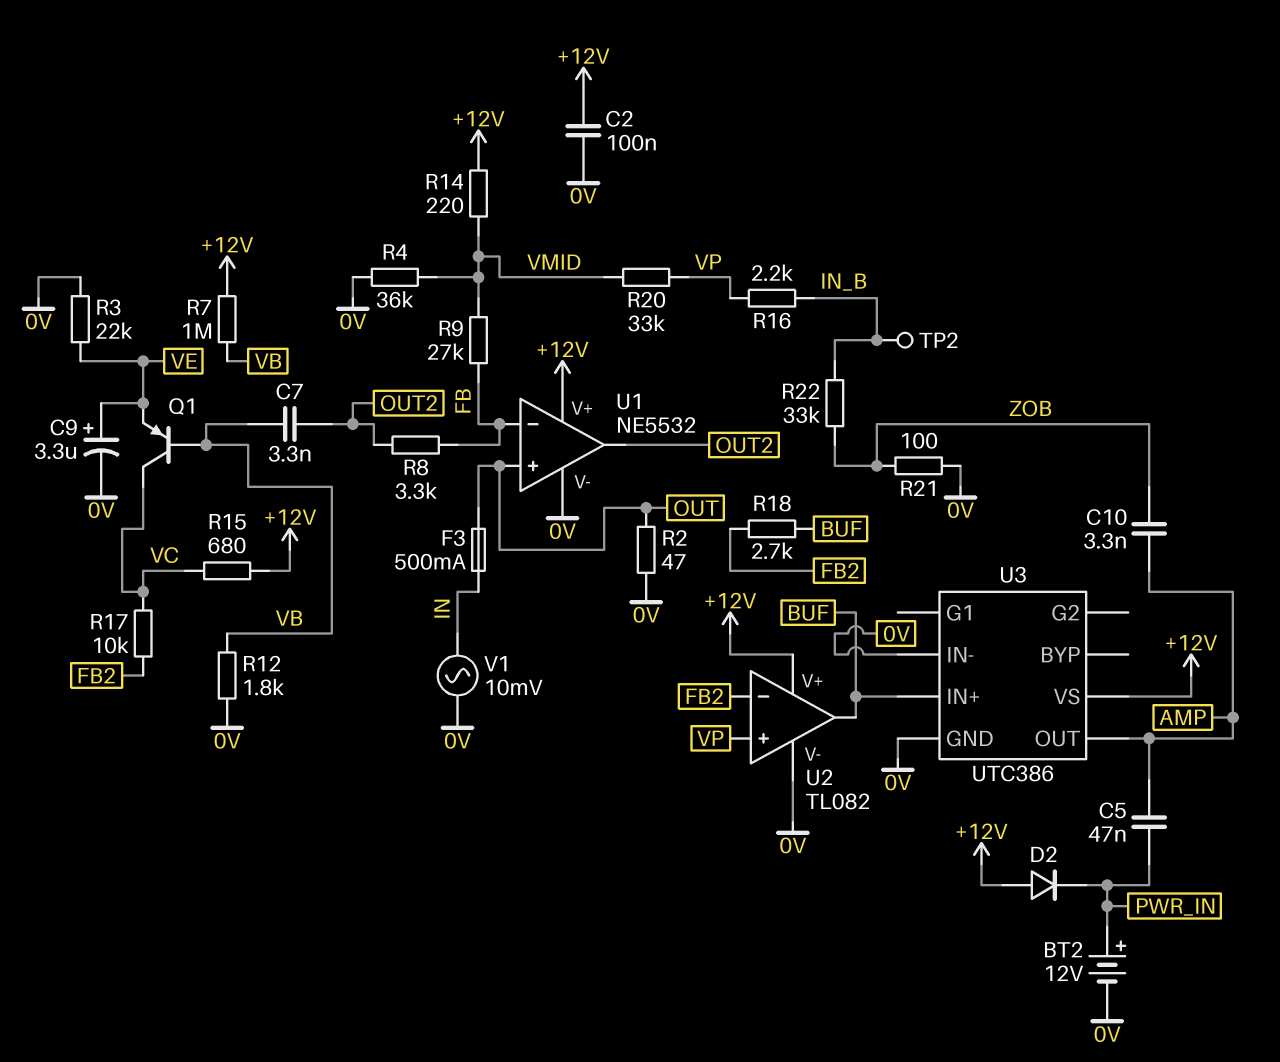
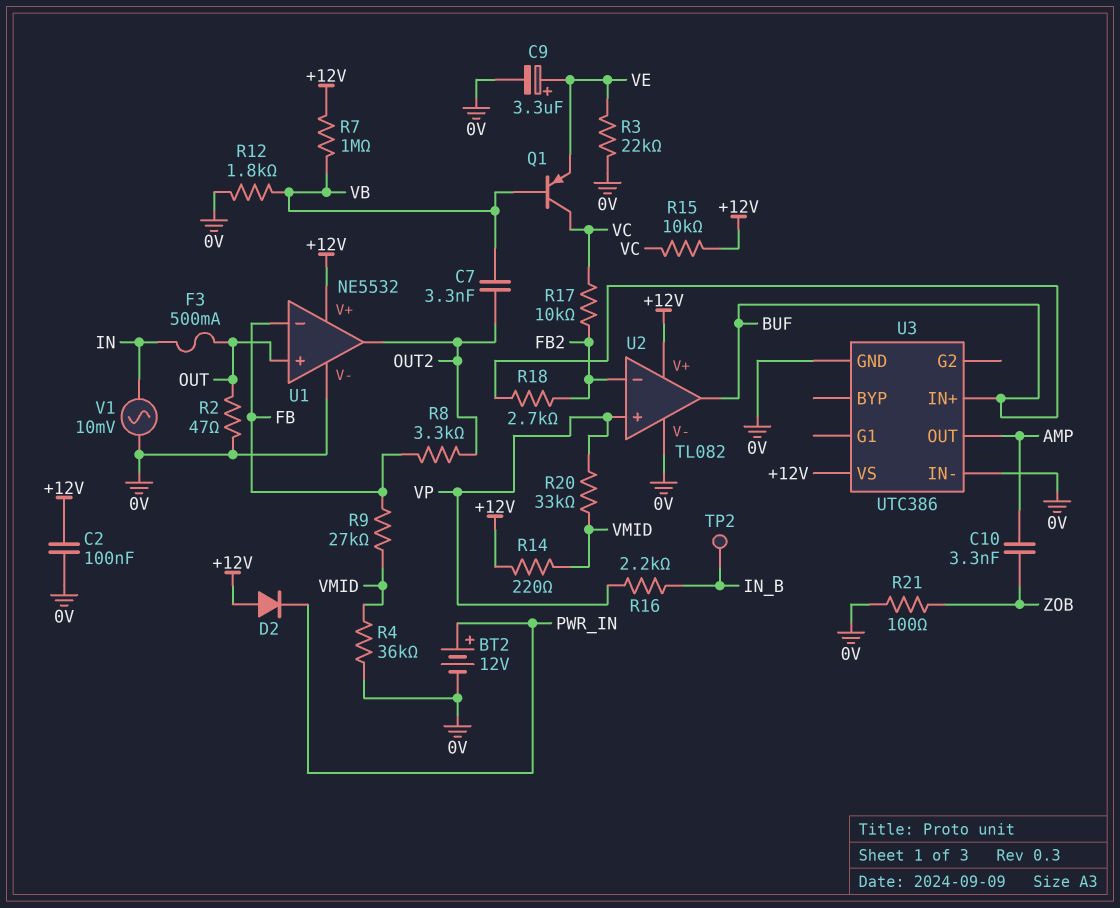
C5: 47nF (AMP, PWR_IN) -> none
R15: 680 (+12V, VC) -> 10k (+12V, VC)
R22: 33k (IN_B, ZOB) -> none

